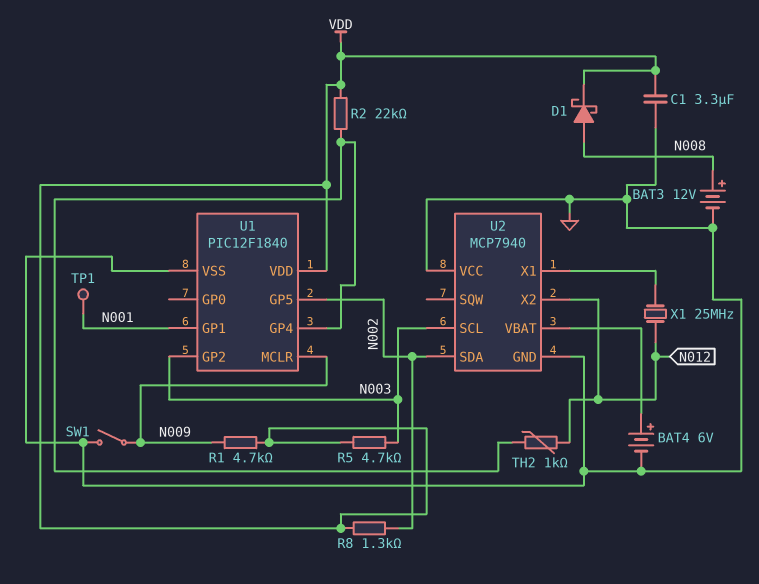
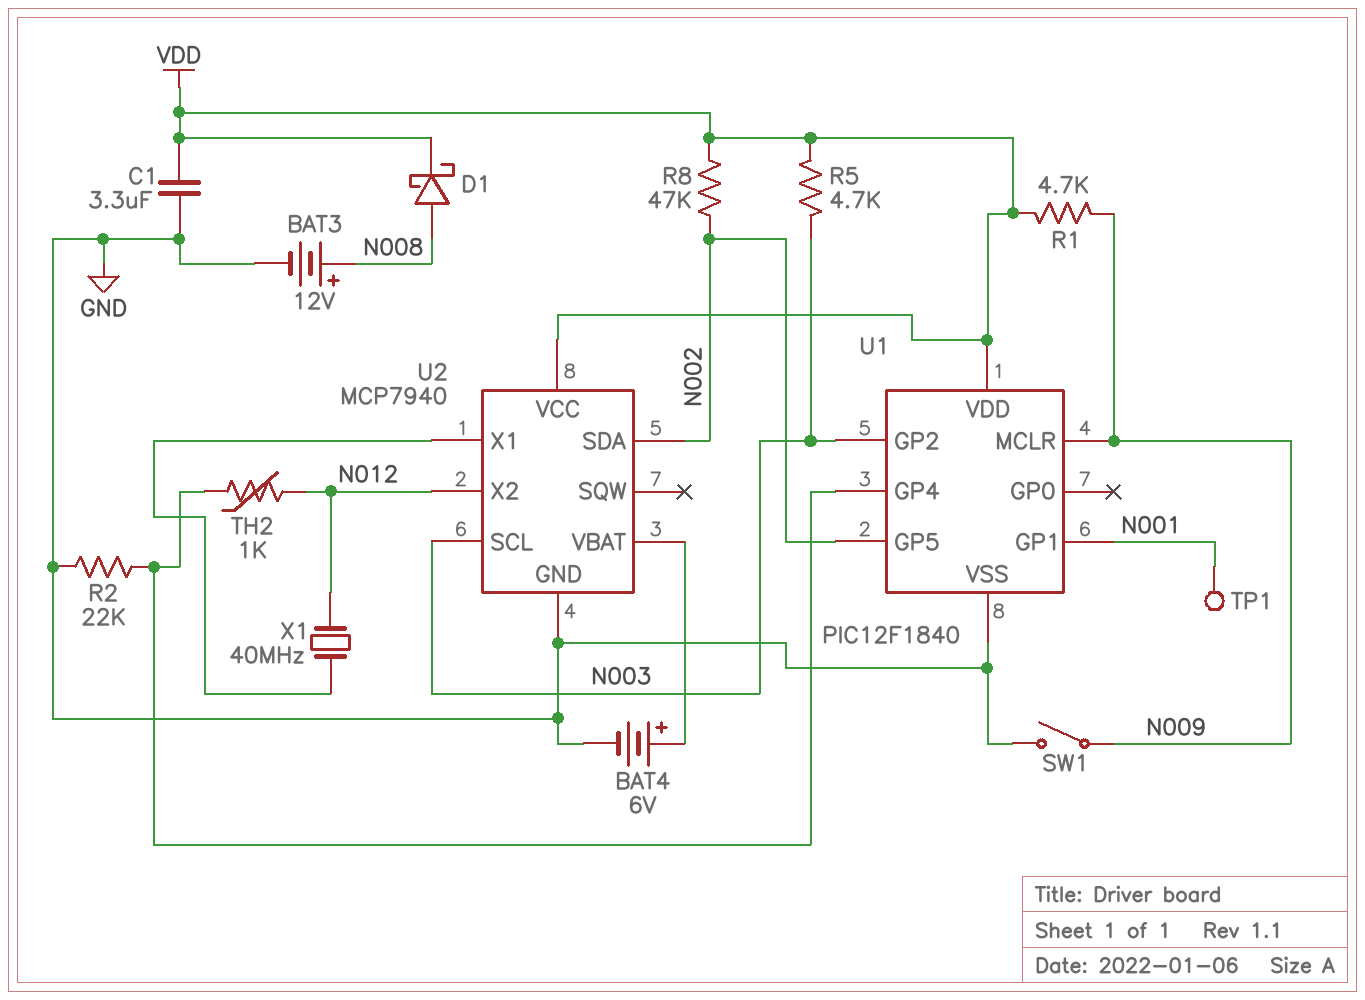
R2: 22k (U1/GP4, VDD) -> 22k (GND, U1/GP4)
R8: 1.3k (N002, VDD) -> 47k (N002, VDD)
U2 pin VCC: GND -> VDD
X1: 25MHz (N012, U2/X1) -> 40MHz (N012, U2/X1)

